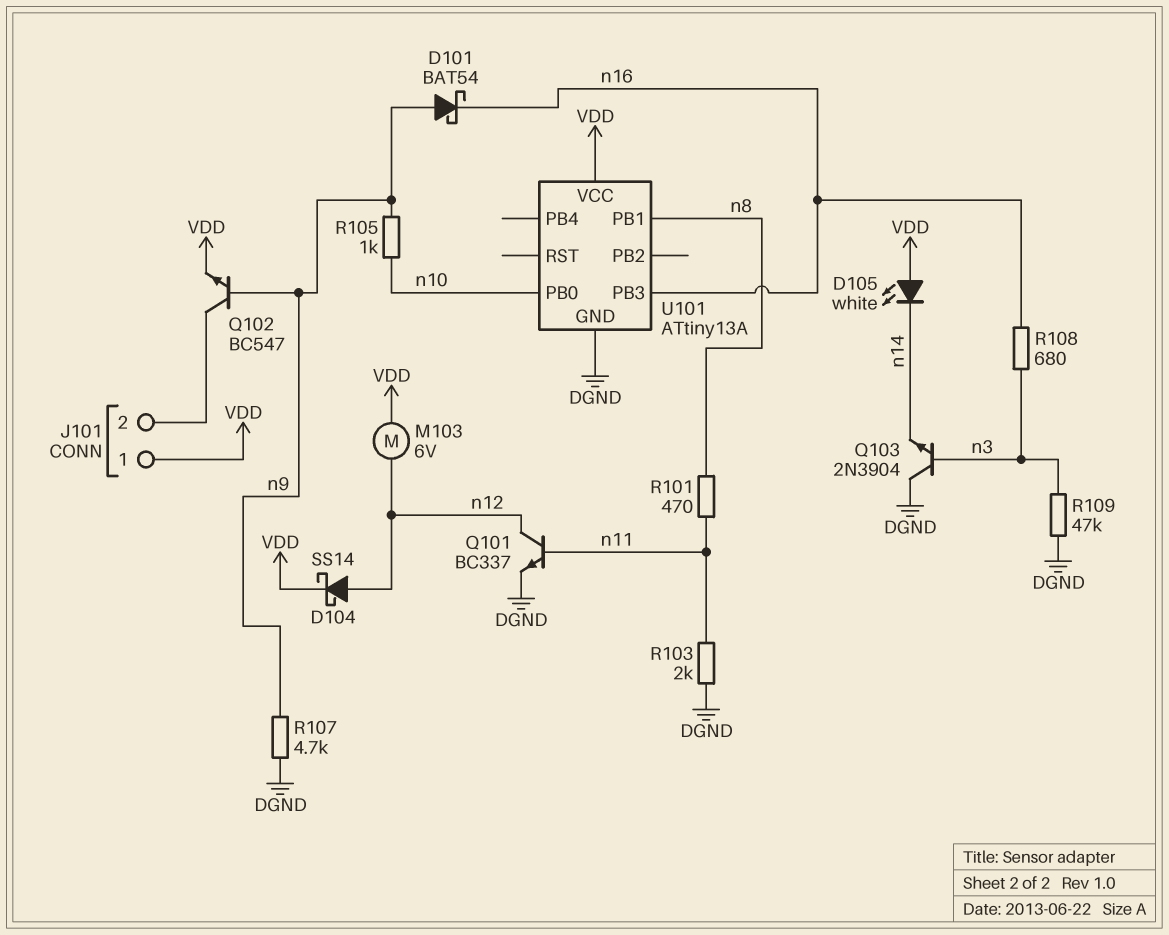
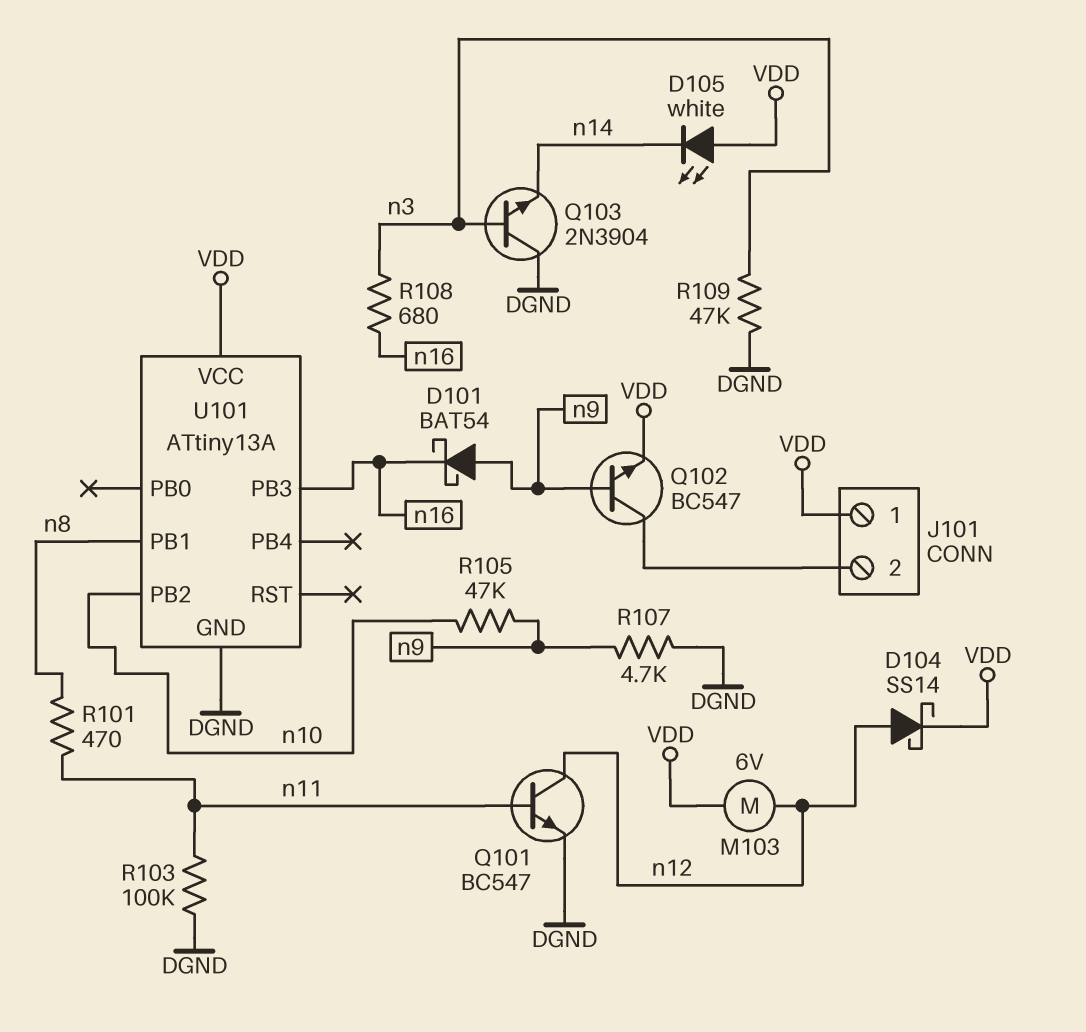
Q101: NPN BC337 (B n11, C n12, E DGND) -> NPN BC547 (B n11, C n12, E DGND)
R103: 2k (DGND, n11) -> 100k (DGND, n11)
R105: 1k (n9, n10) -> 47k (n9, n10)
U101 pin PB0: n10 -> none
U101 pin PB2: none -> n10

